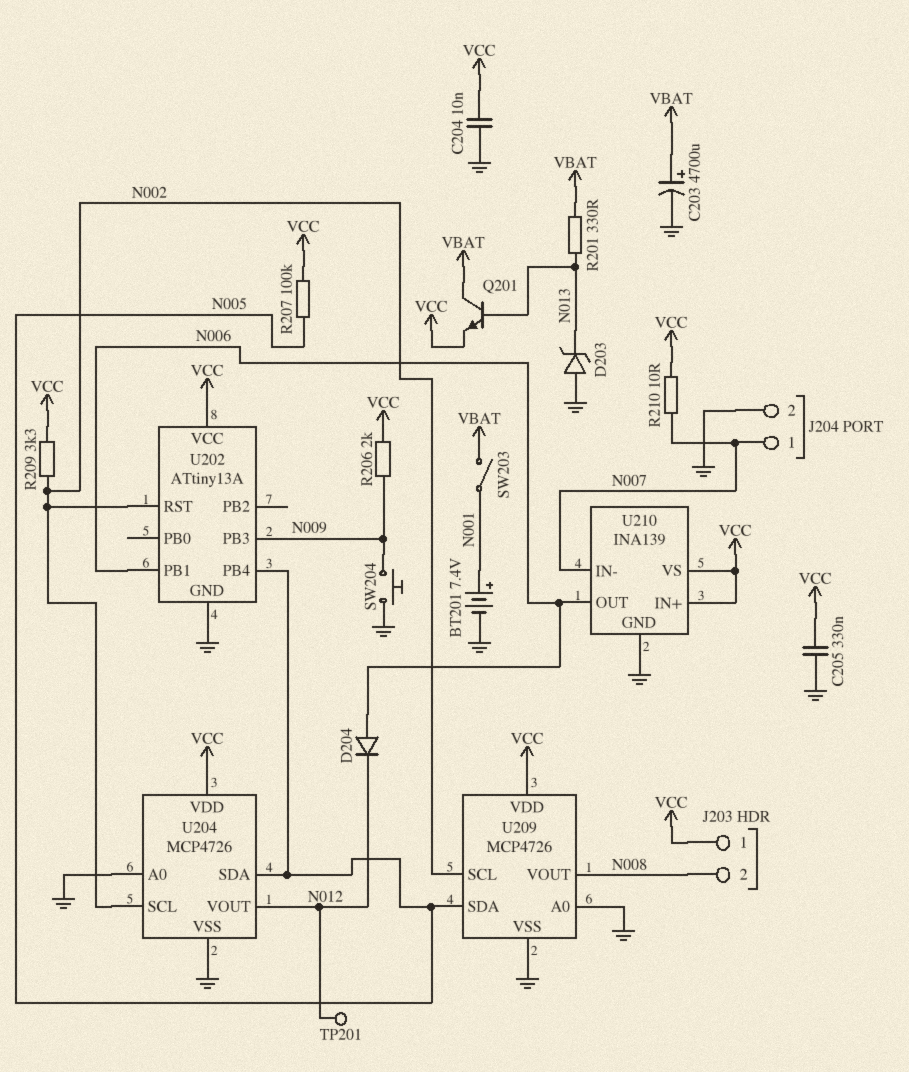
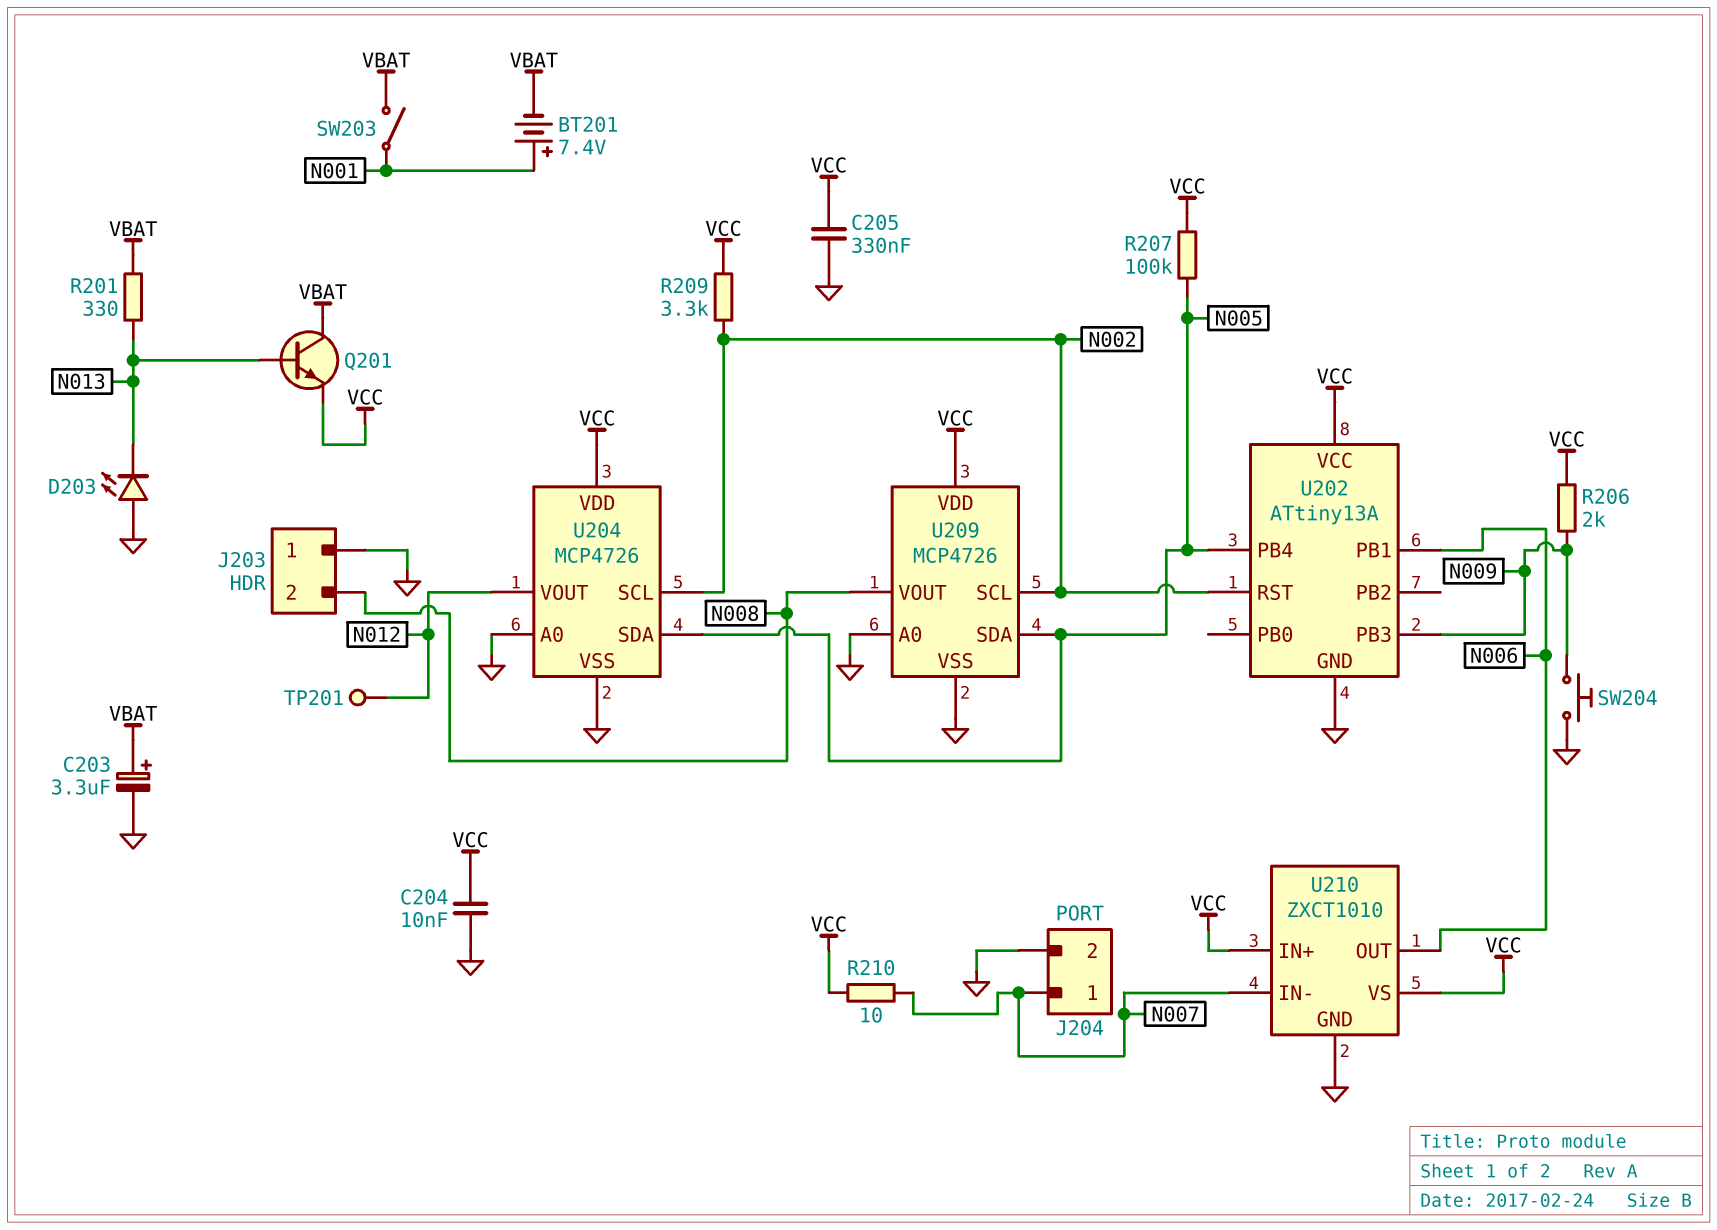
BT201: 7.4V (plus N001, minus GND) -> 7.4V (plus N001, minus VBAT)
C203: 4700uF (plus VBAT, minus GND) -> 3.3uF (plus VBAT, minus GND)
D203: zener (A GND, K N013) -> LED (A GND, K N013)
D204: diode (A N006, K N012) -> none
J203 pin 1: VCC -> GND
U210: INA139 -> ZXCT1010

